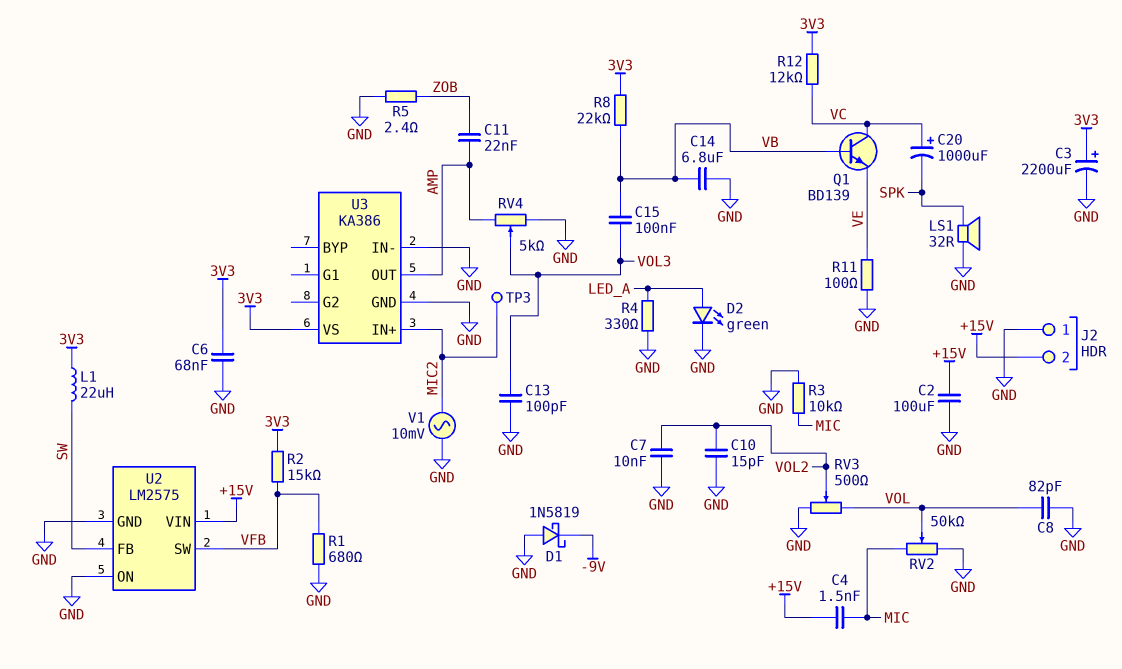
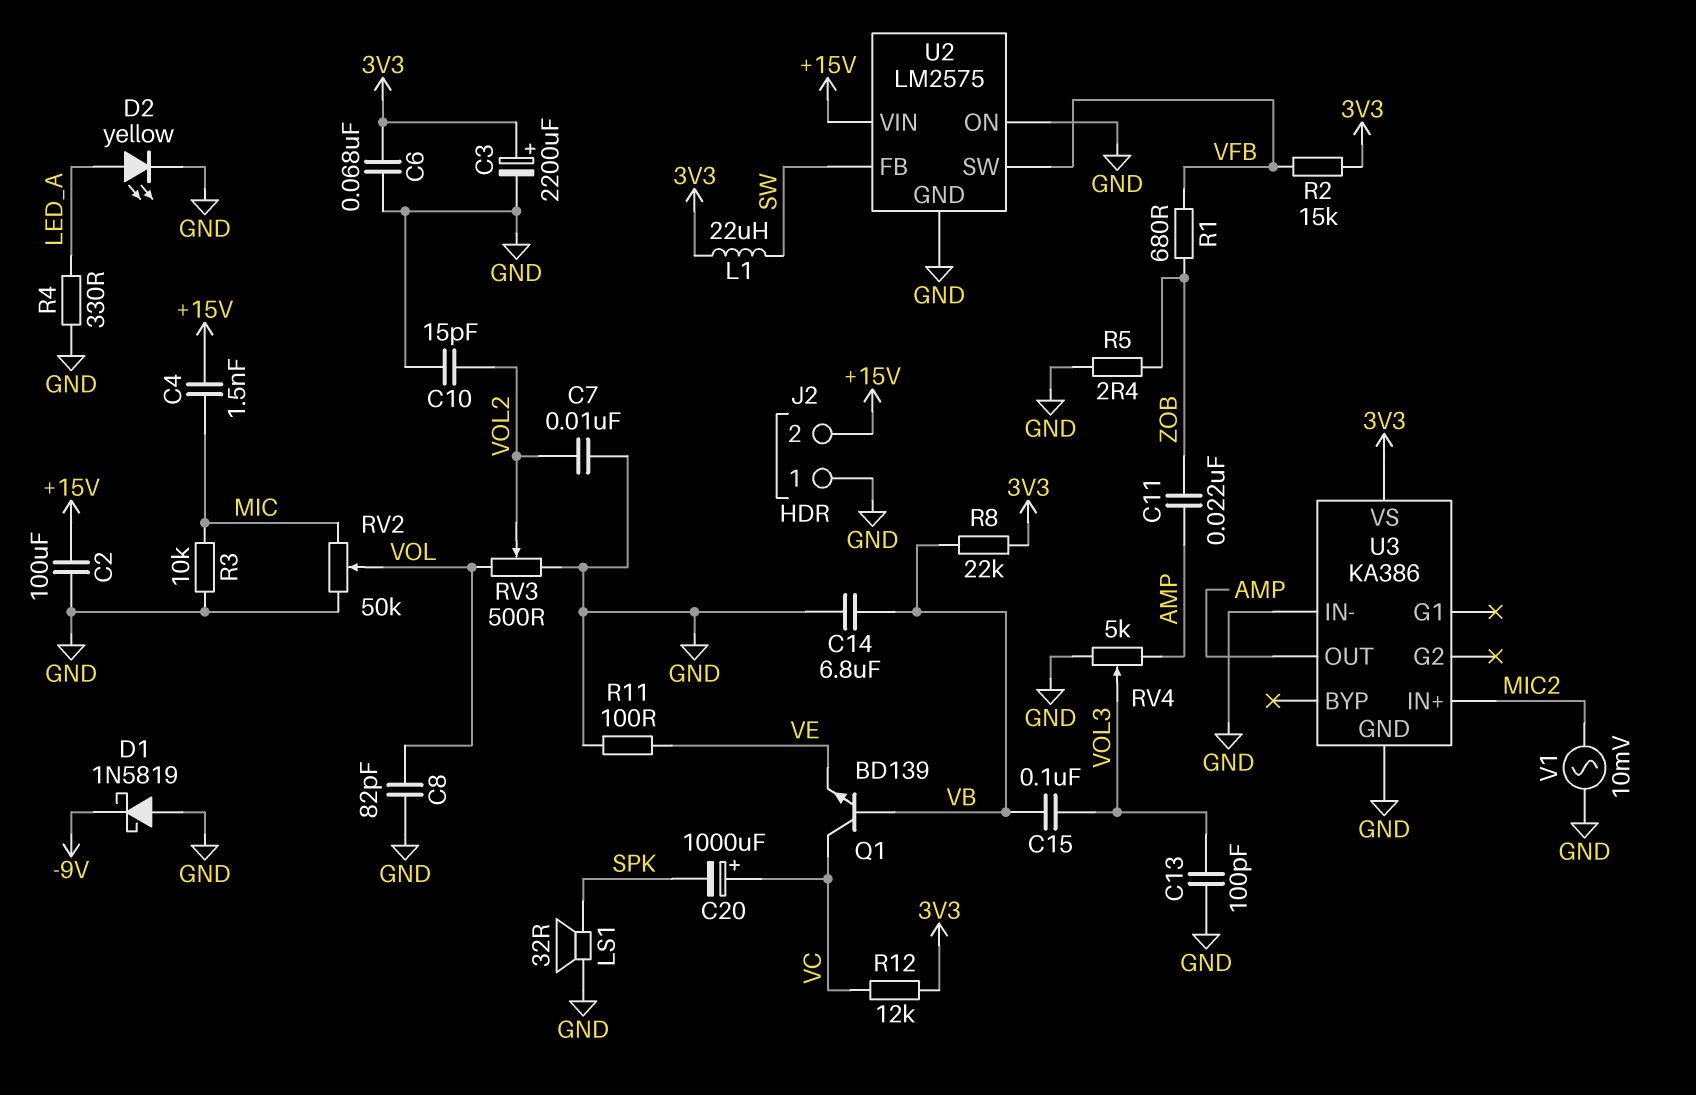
D2: LED green (A LED_A, K GND) -> LED yellow (A LED_A, K GND)
R1: 680 (GND, VFB) -> 680 (VFB, ZOB)
TP3: test point (MIC2) -> none

